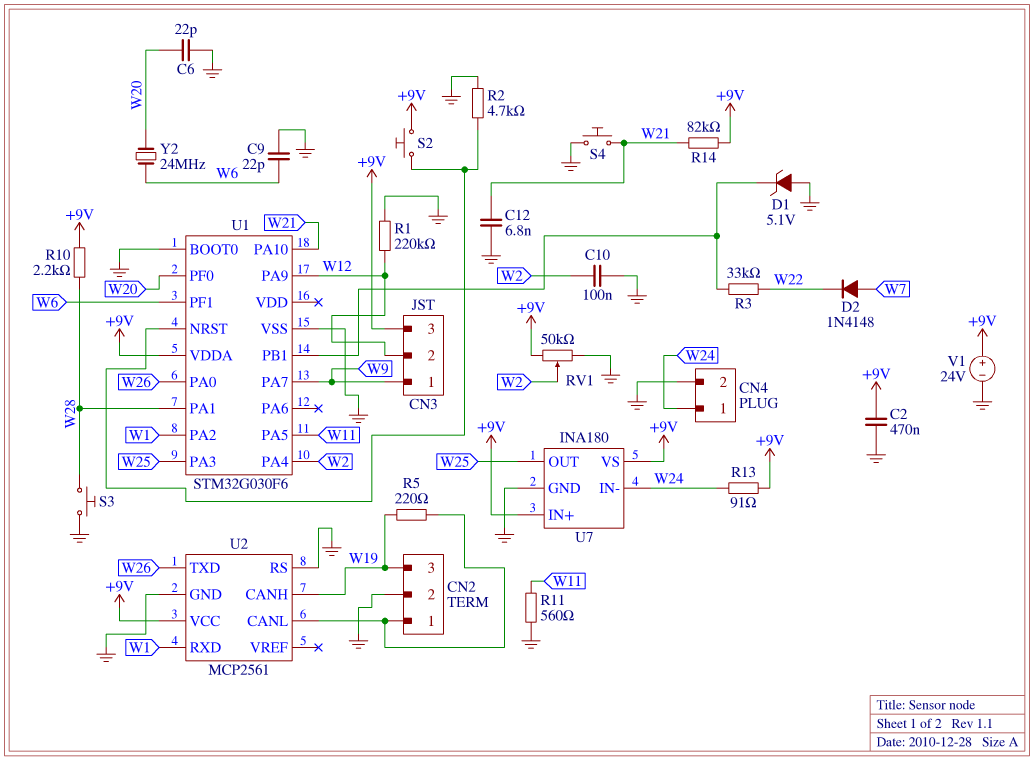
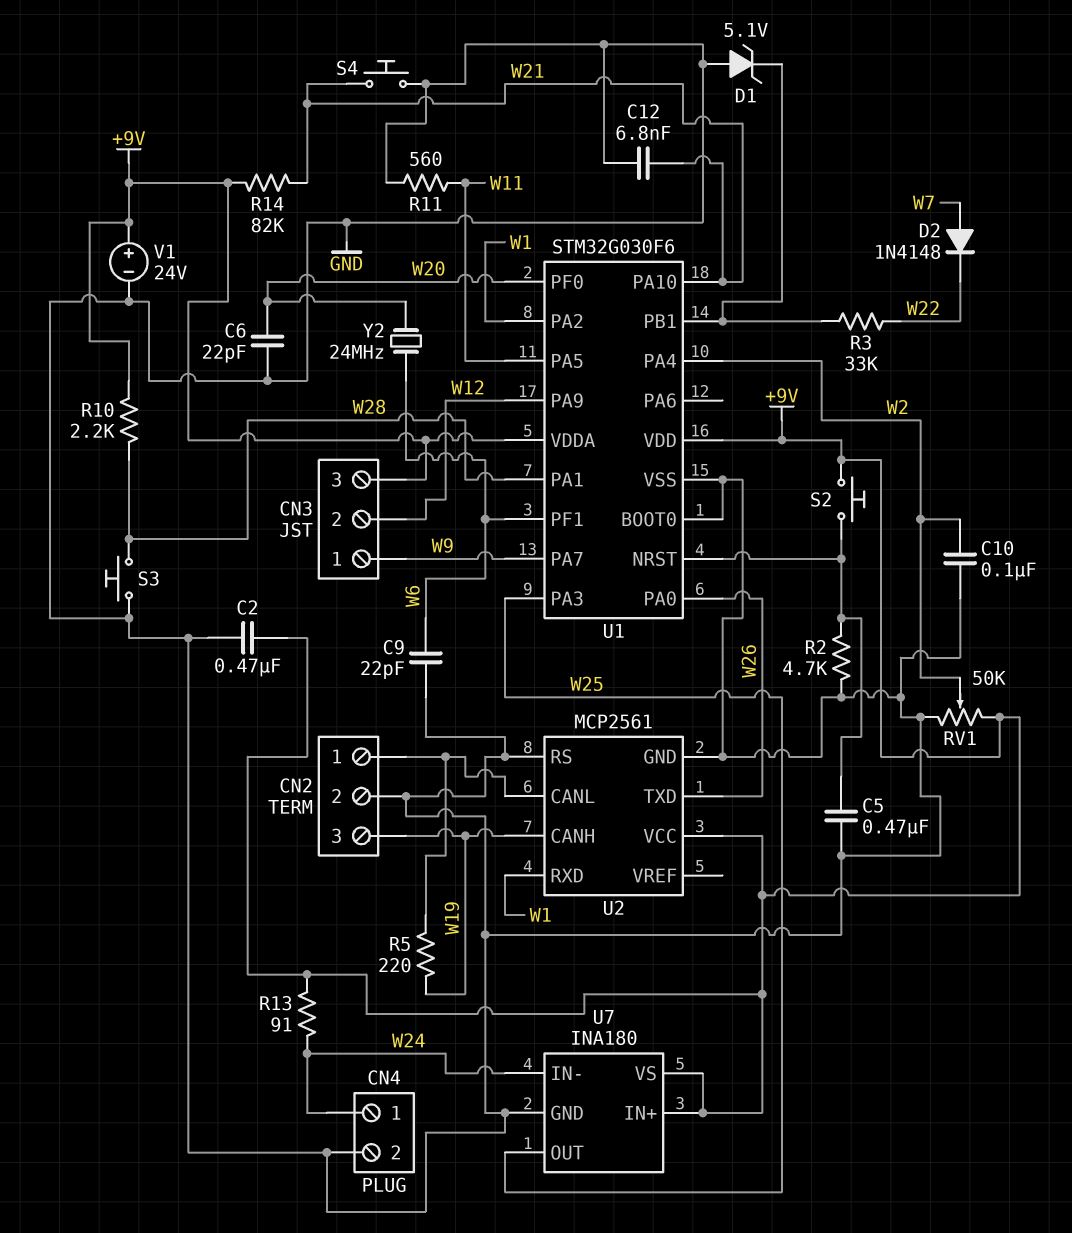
C5: none -> 470nF (GND, U1/NRST)
R1: 220k (GND, W12) -> none
U1 pin VDD: none -> +9V

